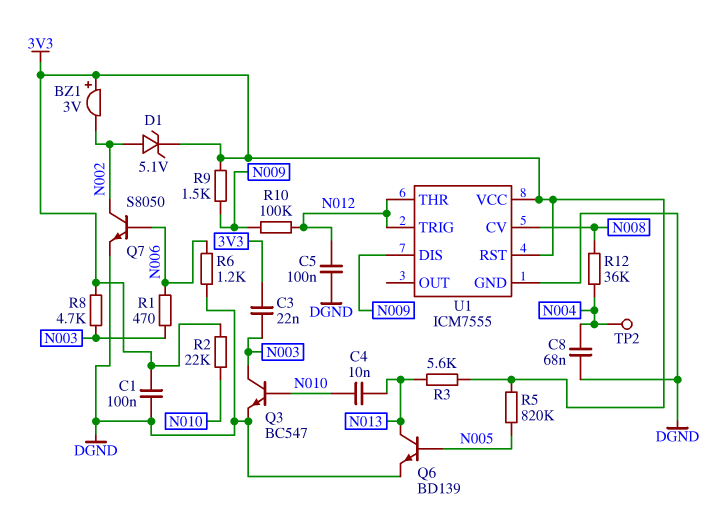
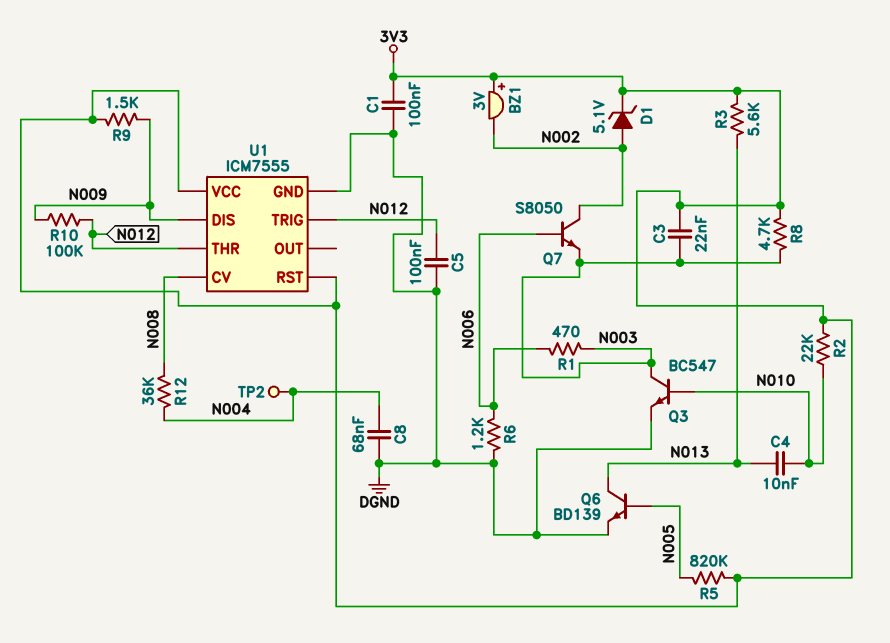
Q7: NPN S8050 (B N006, C N002, E DGND) -> NPN S8050 (B N006, C N002, E N003)

